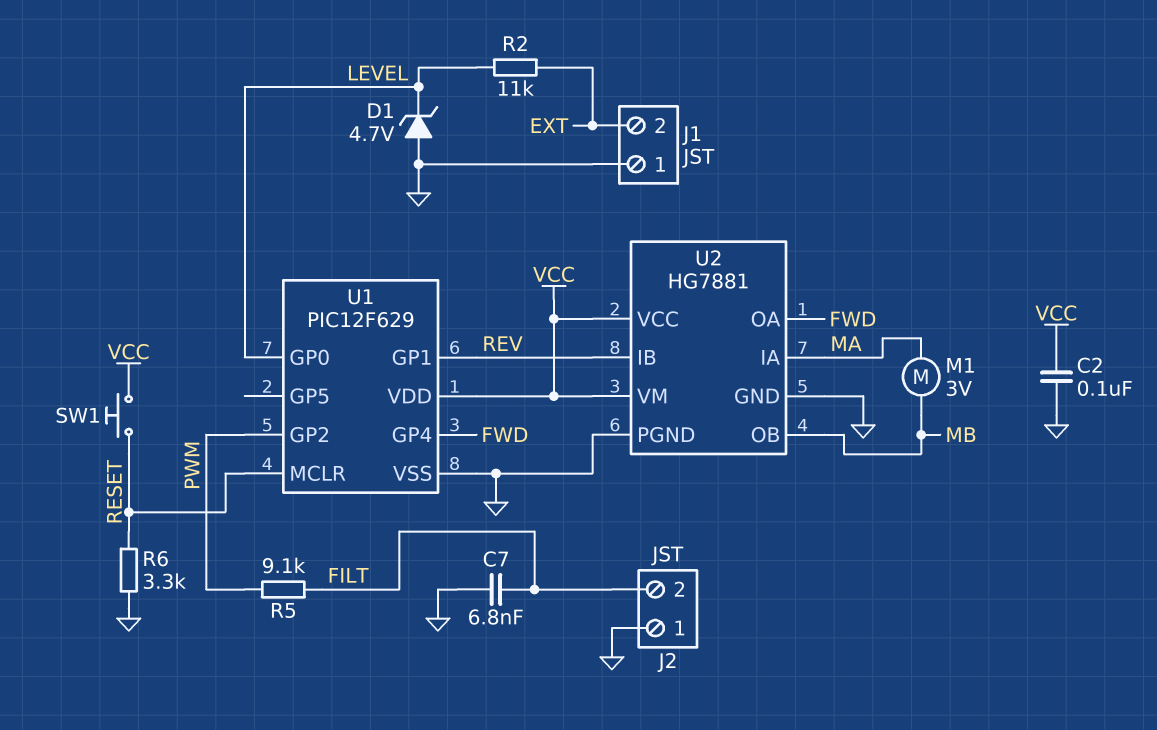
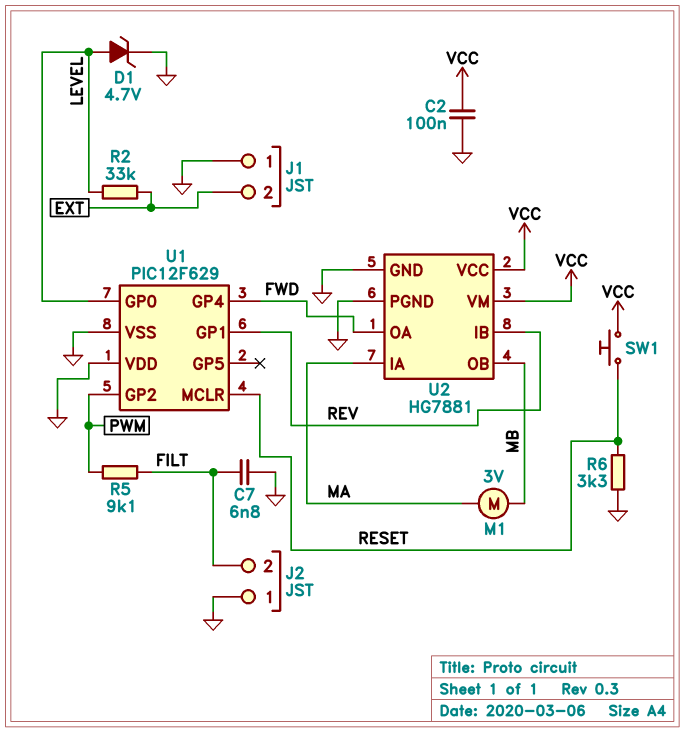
D1: zener 4.7V (A GND, K LEVEL) -> zener 4.7V (A LEVEL, K GND)
R2: 11k (EXT, LEVEL) -> 33k (EXT, LEVEL)
U1 pin VDD: VCC -> GND

